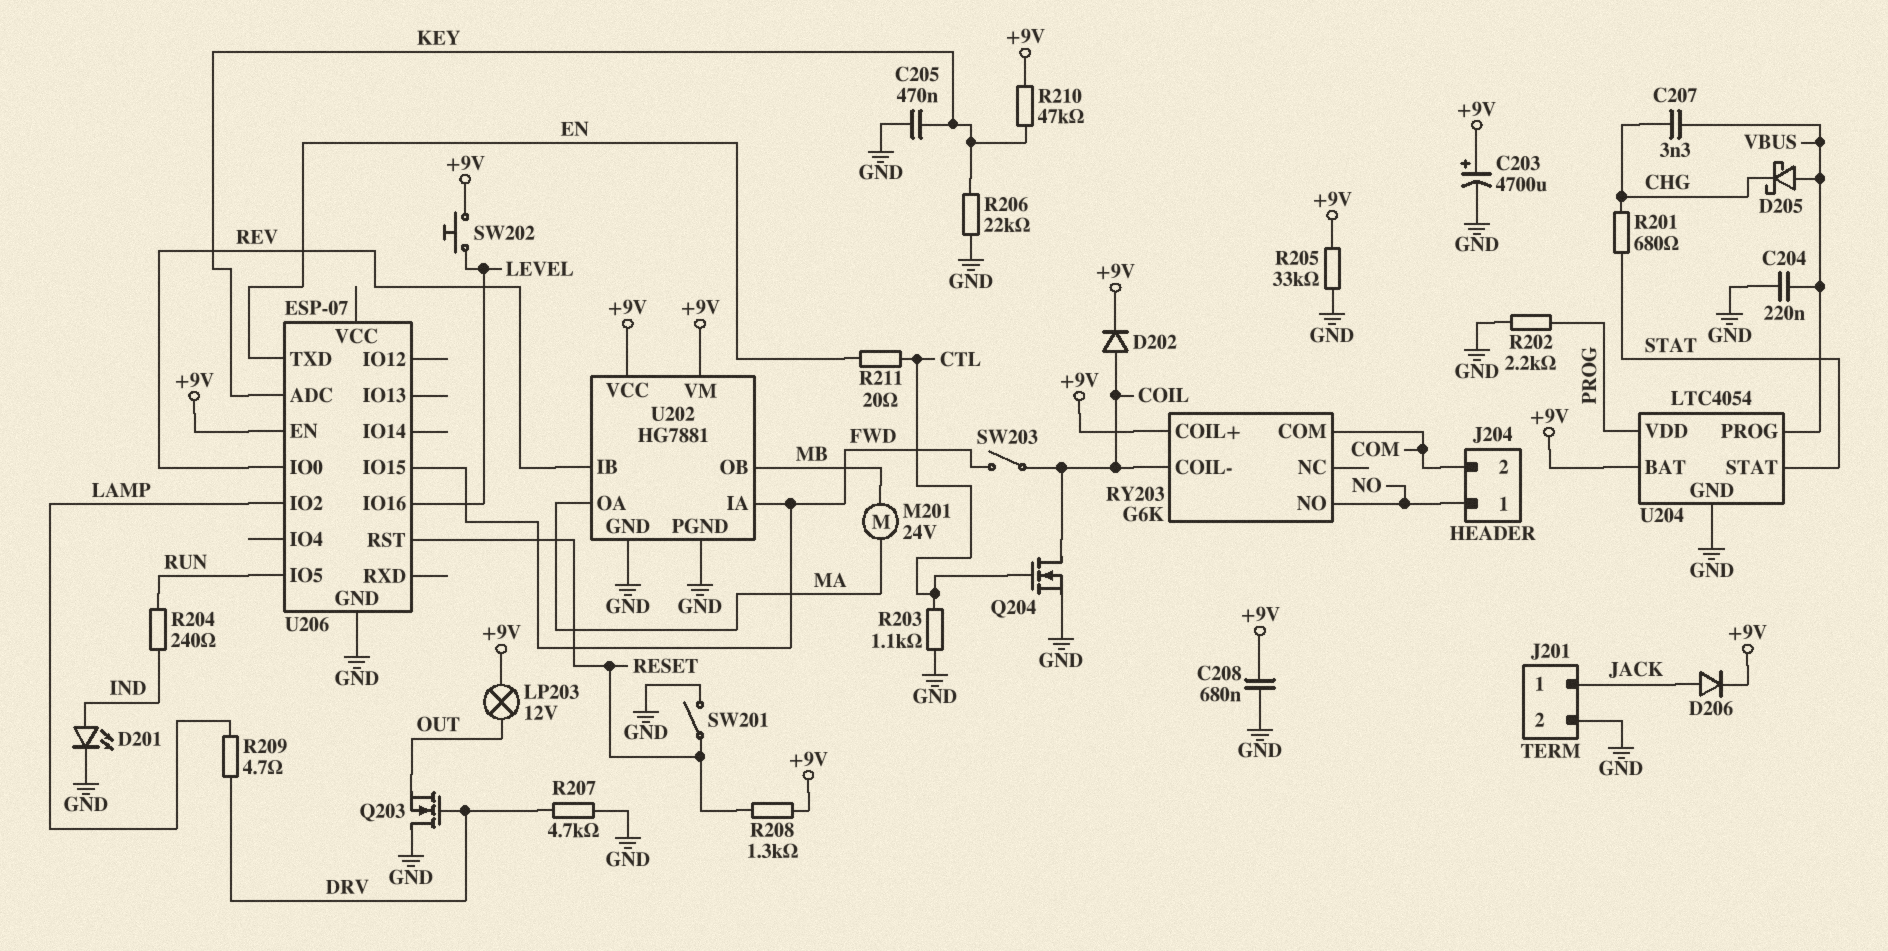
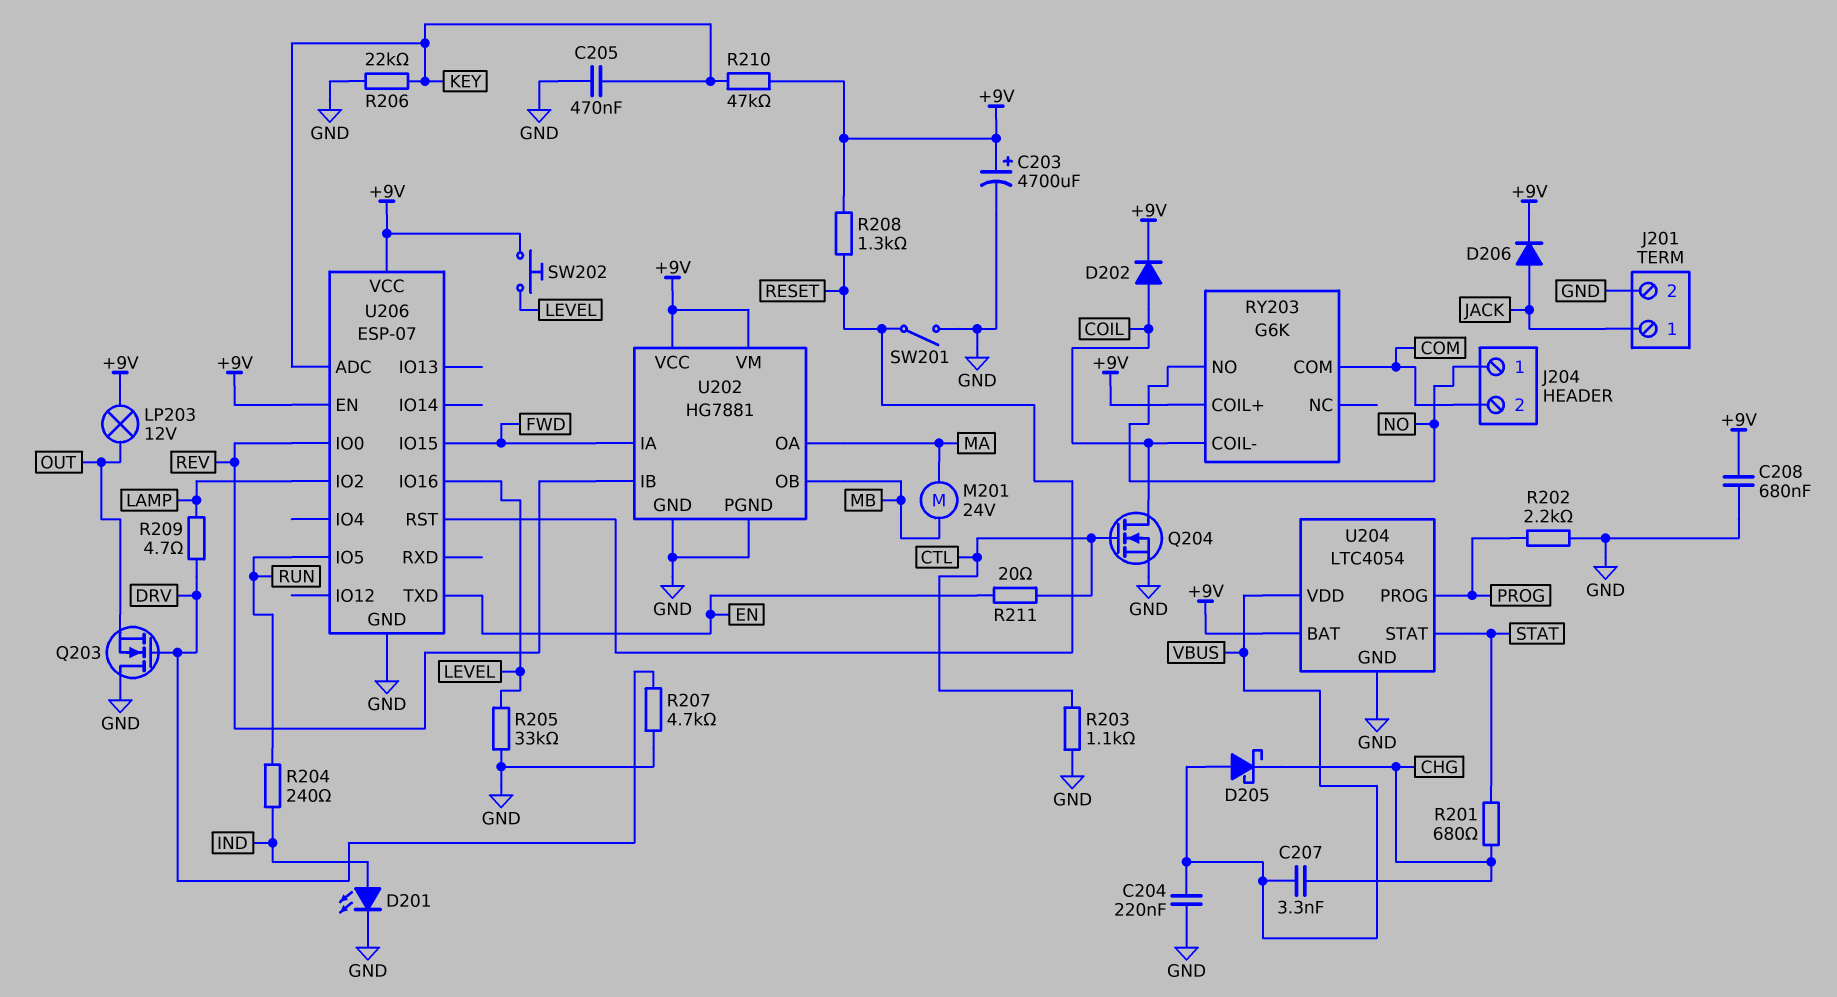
R205: 33k (+9V, GND) -> 33k (GND, LEVEL)
SW203: switch (COIL, FWD) -> none
U204 pin PROG: VBUS -> PROG
U204 pin VDD: PROG -> VBUS
U206 pin VCC: none -> +9V

